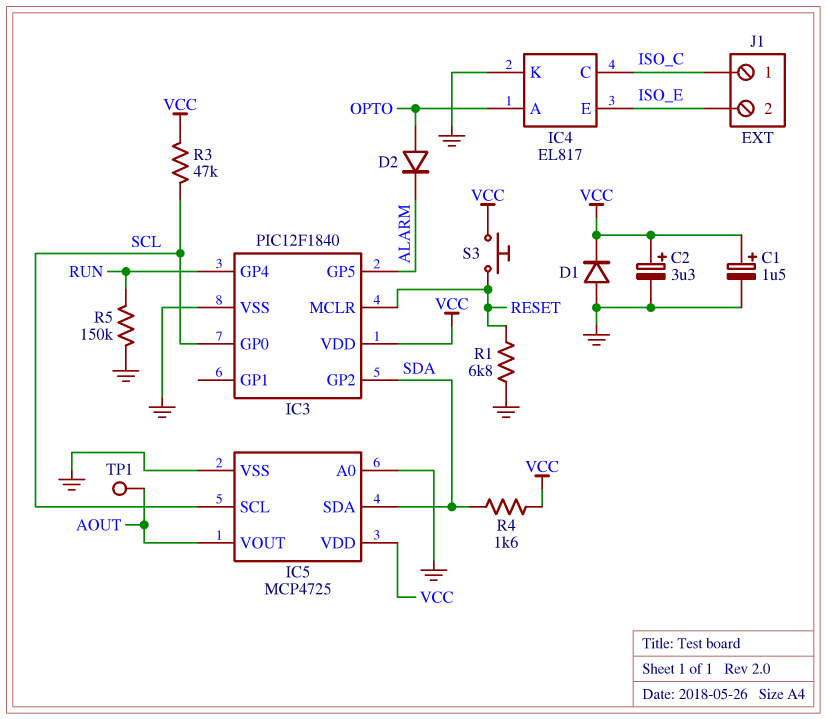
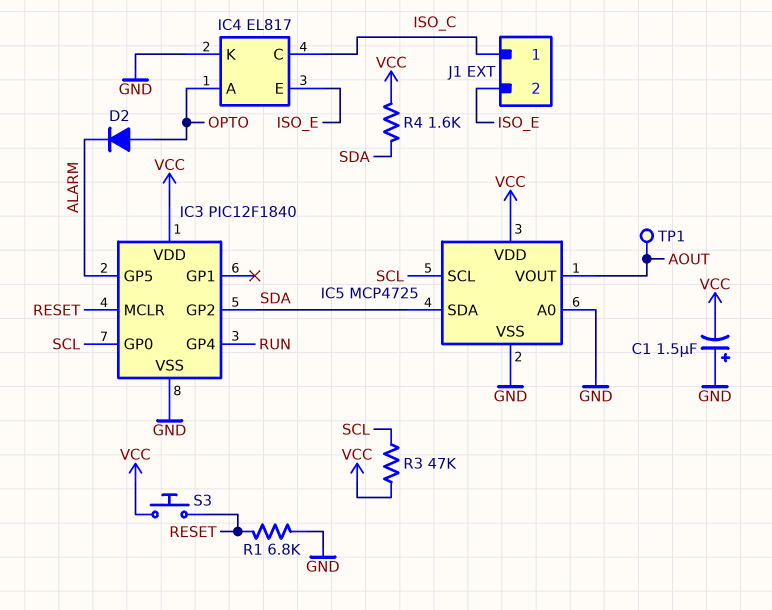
C1: 1.5uF (plus VCC, minus GND) -> 1.5uF (plus GND, minus VCC)
C2: 3.3uF (plus VCC, minus GND) -> none
D1: diode (A GND, K VCC) -> none
R5: 150k (GND, RUN) -> none

